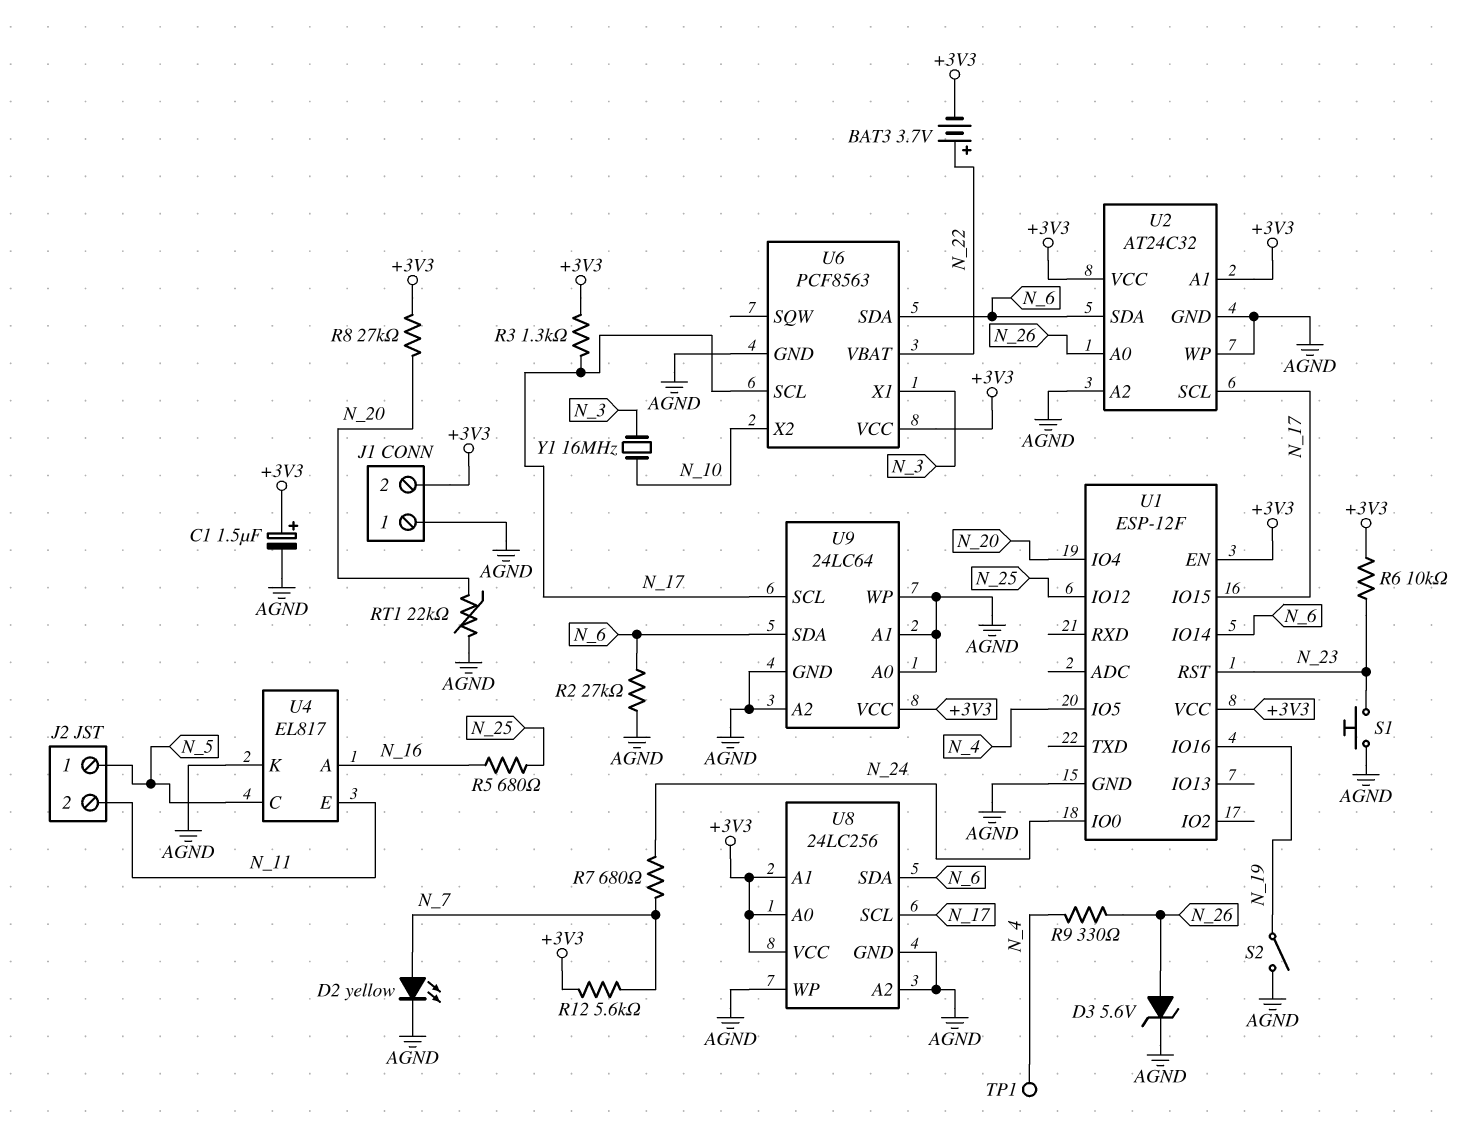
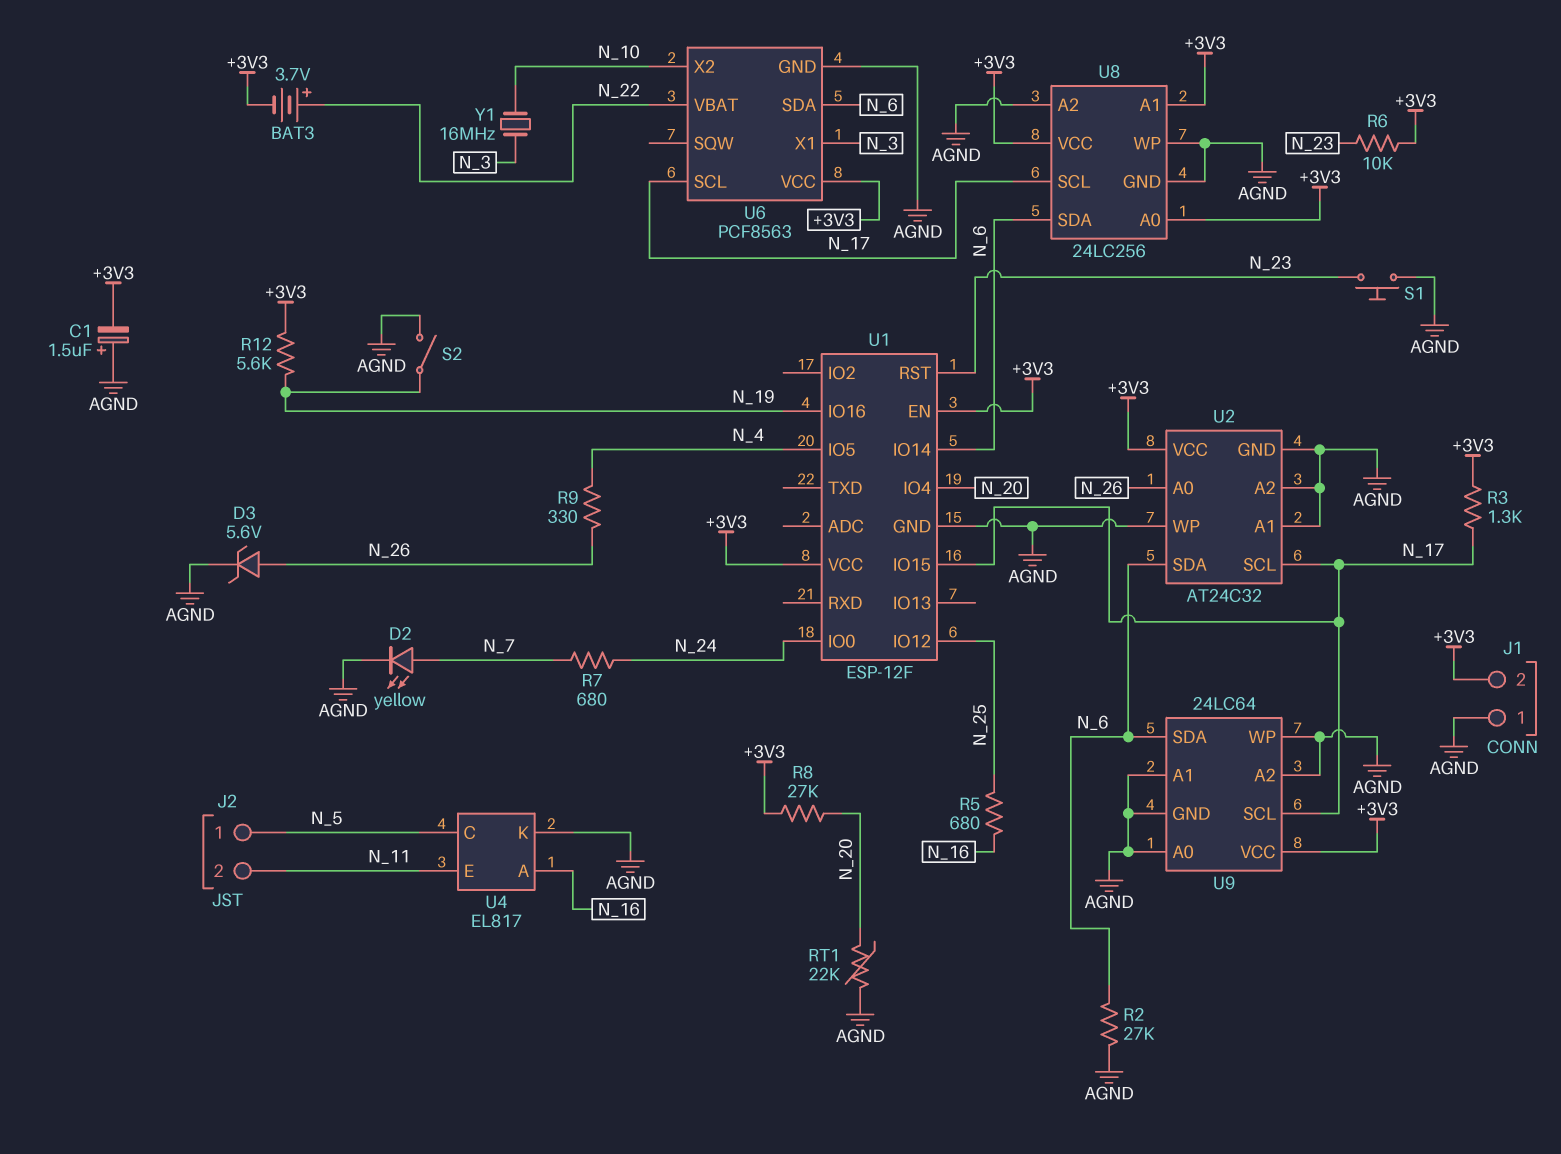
C1: 1.5uF (plus +3V3, minus AGND) -> 1.5uF (plus AGND, minus +3V3)
R12: 5.6k (+3V3, N_7) -> 5.6k (+3V3, N_19)
TP1: test point (N_4) -> none
U2 pin A1: +3V3 -> AGND

